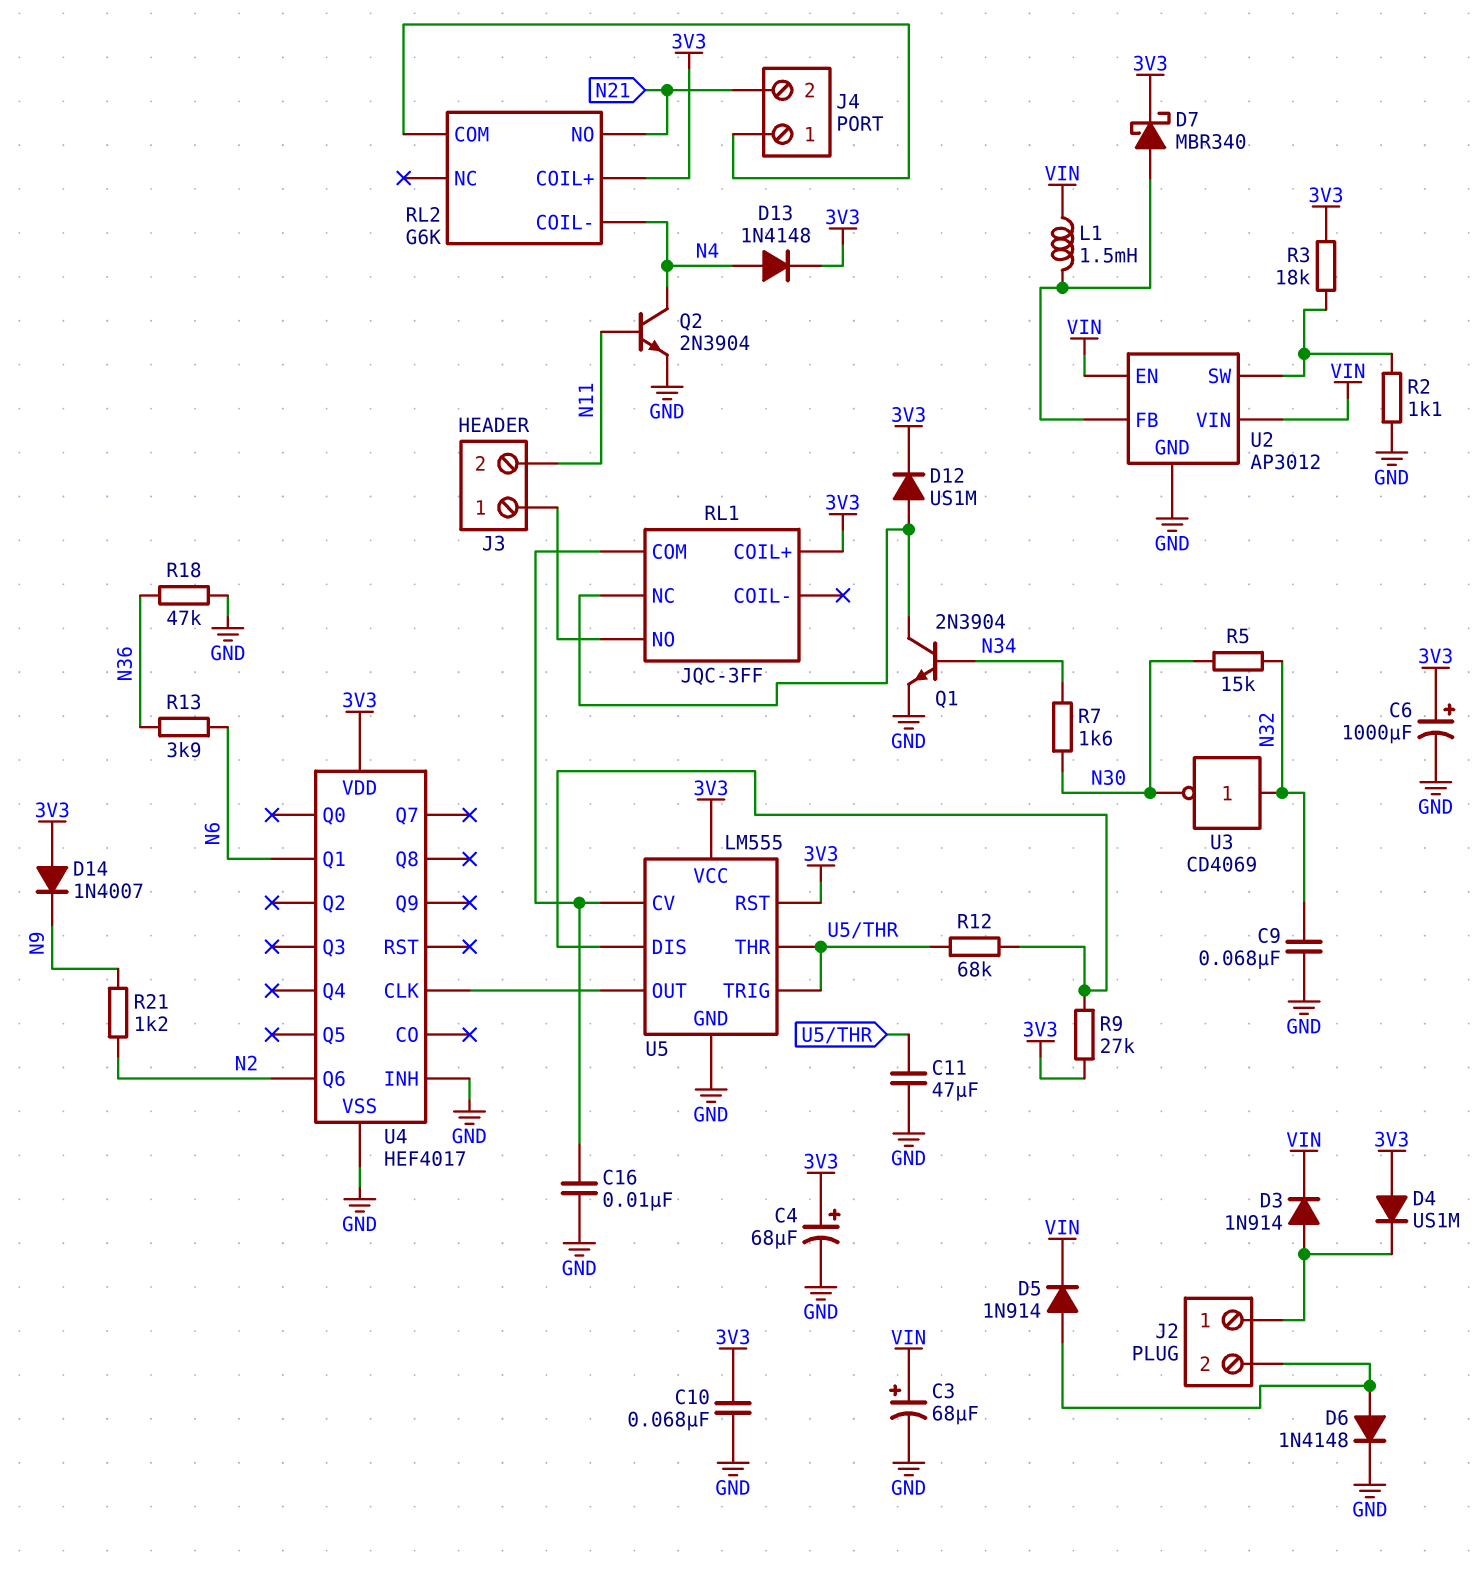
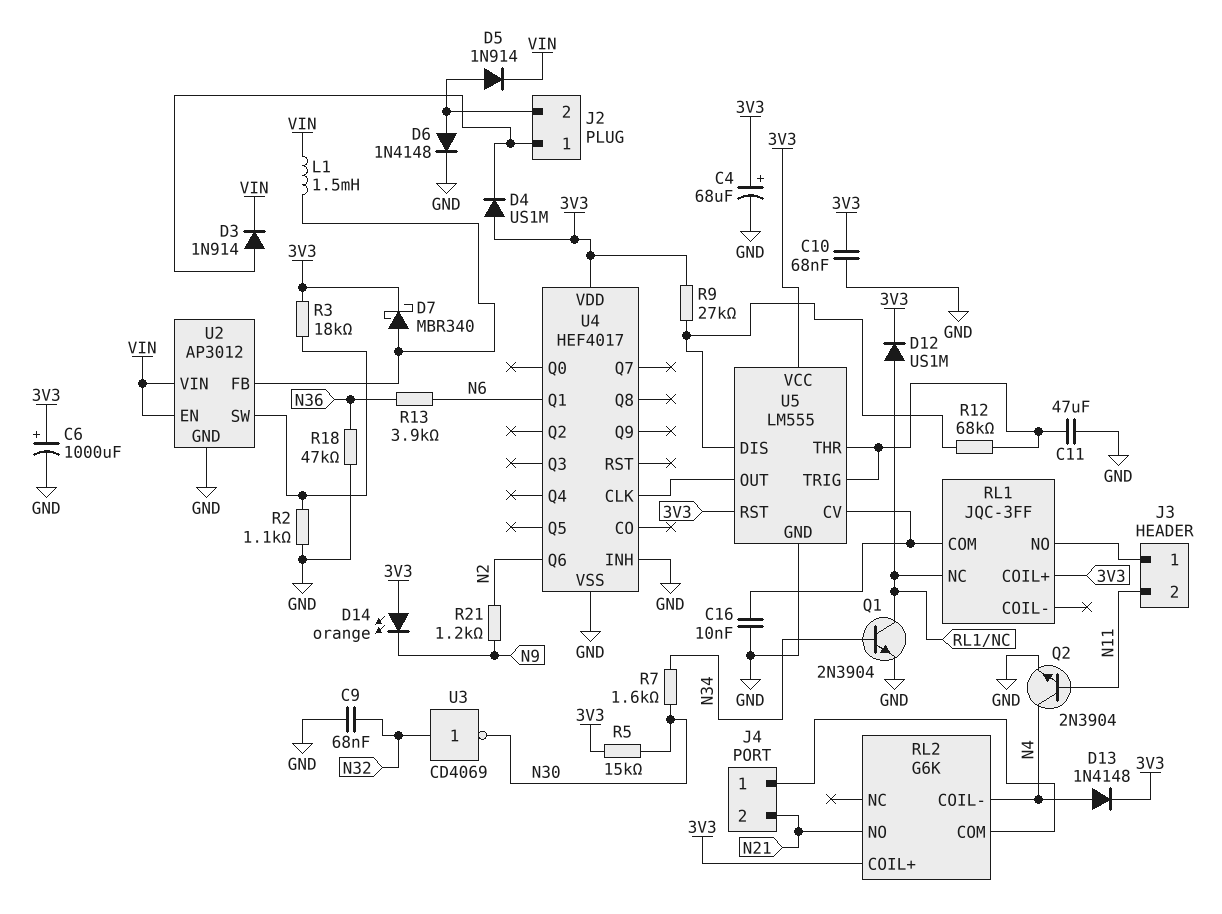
C3: 68uF (plus VIN, minus GND) -> none
D14: diode 1N4007 (A 3V3, K N9) -> LED orange (A 3V3, K N9)
R5: 15k (N30, N32) -> 15k (3V3, N30)

